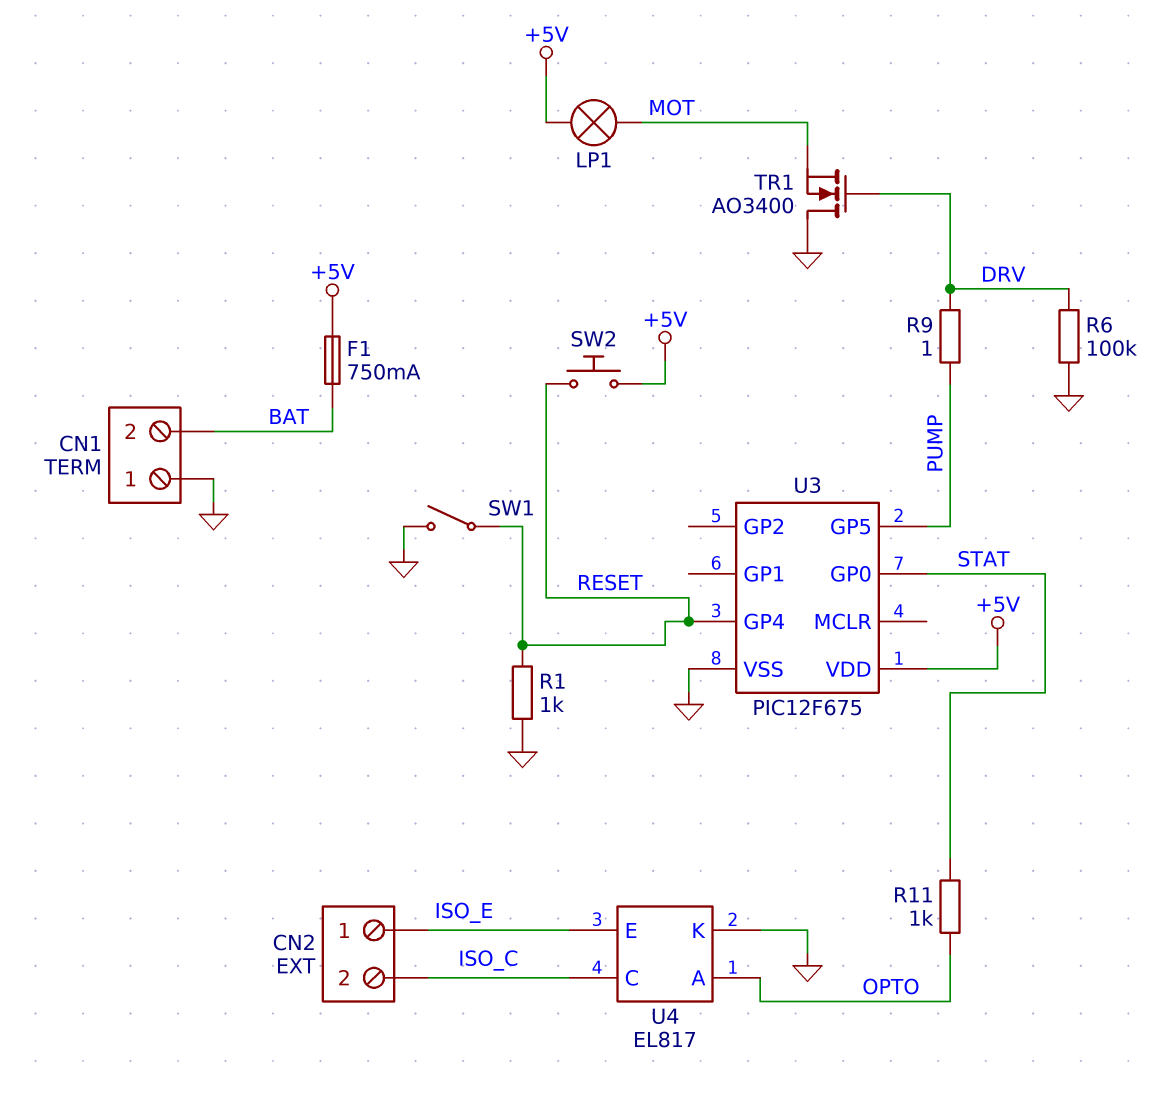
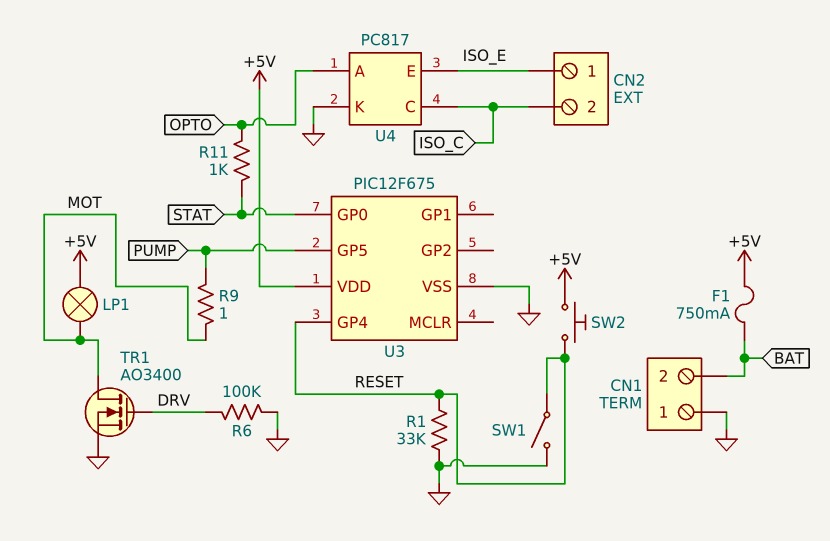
R1: 1k (GND, RESET) -> 33k (GND, RESET)
R9: 1 (DRV, PUMP) -> 1 (MOT, PUMP)
TR1: NMOS AO3400 (G DRV, D GND, S MOT) -> NMOS AO3400 (G DRV, D MOT, S GND)
U4: EL817 -> PC817

